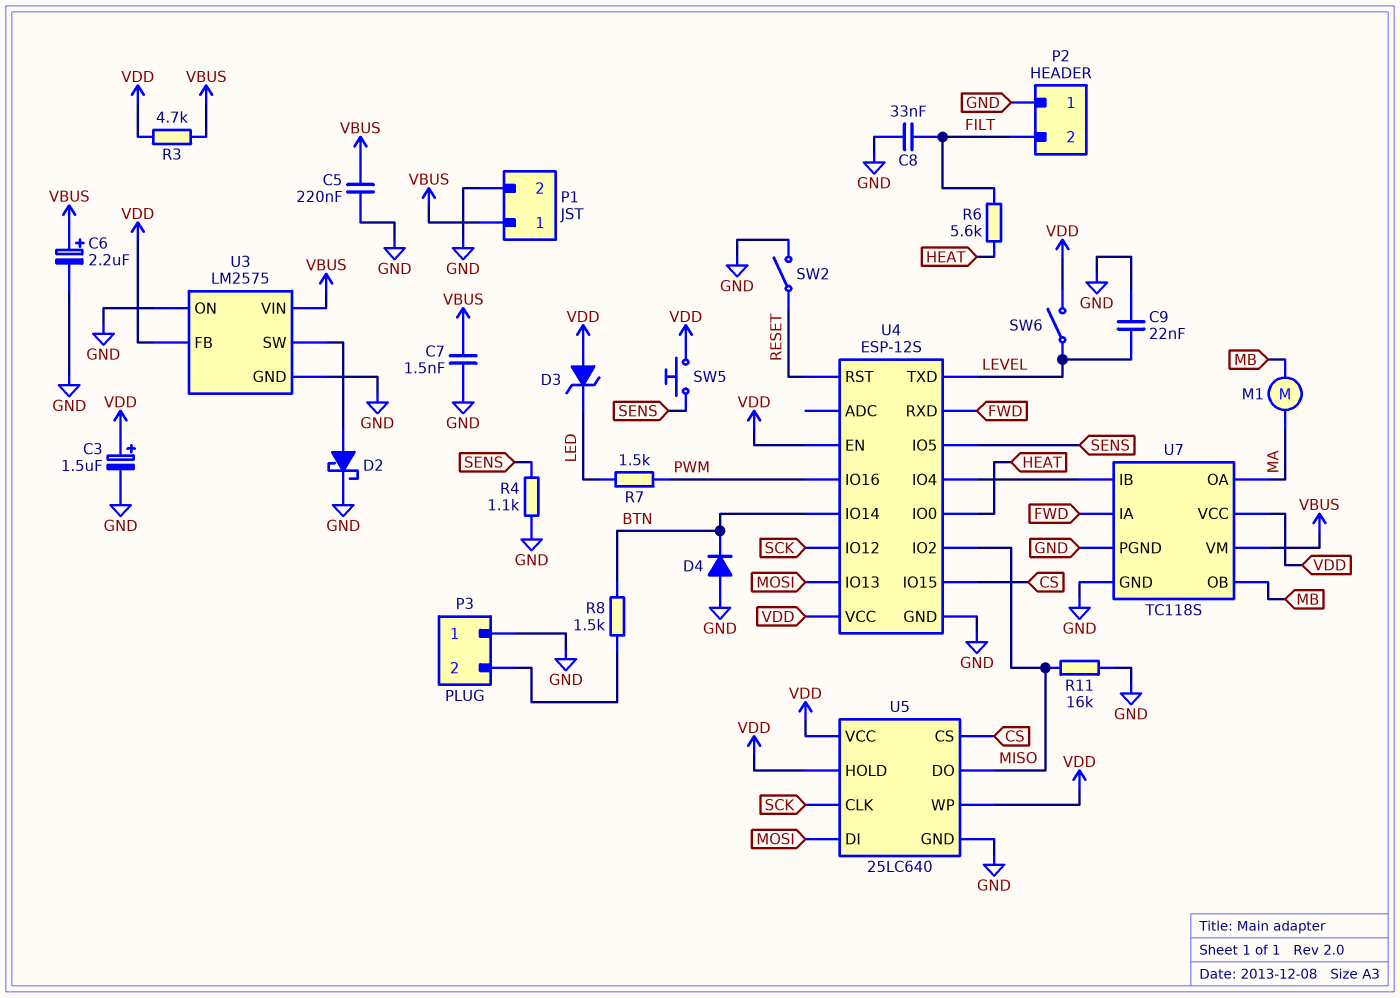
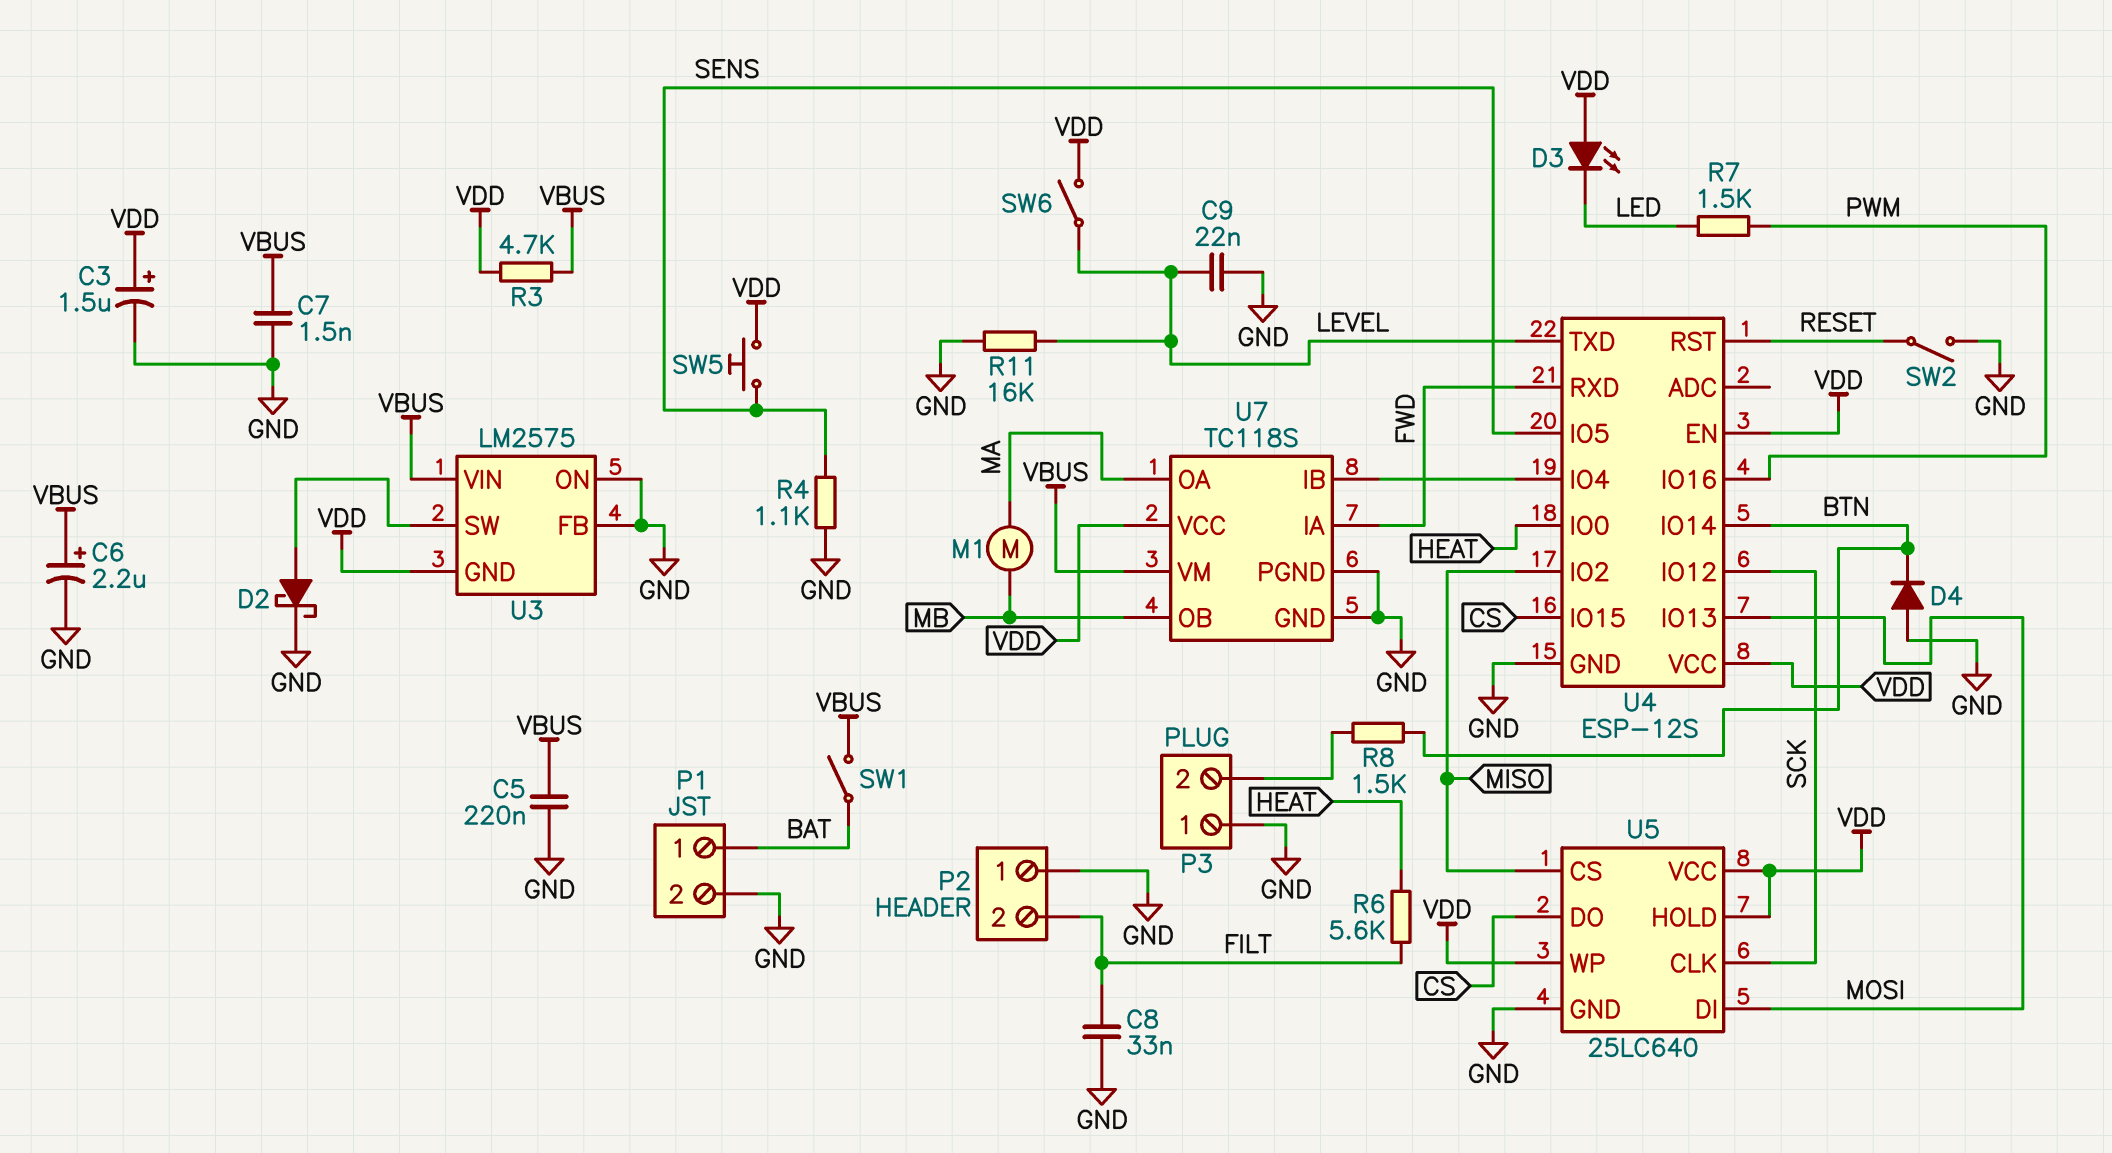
D3: zener (A VDD, K LED) -> LED (A VDD, K LED)
P1 pin 1: VBUS -> BAT
R11: 16k (GND, MISO) -> 16k (GND, LEVEL)
SW1: none -> switch (BAT, VBUS)
U3 pin FB: VDD -> GND
U3 pin GND: GND -> VDD
U5 pin CS: CS -> MISO
U5 pin DO: MISO -> CS

